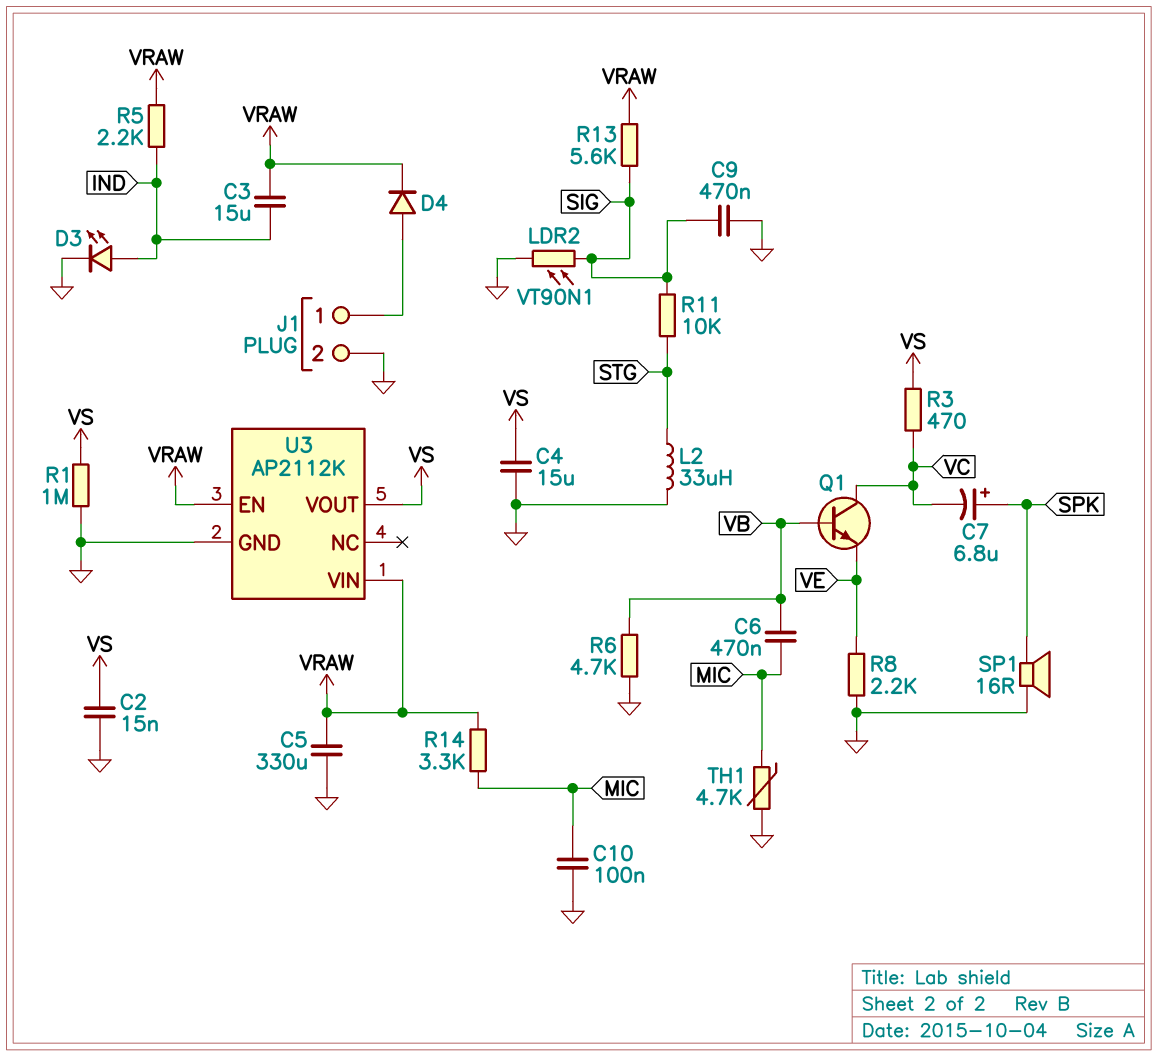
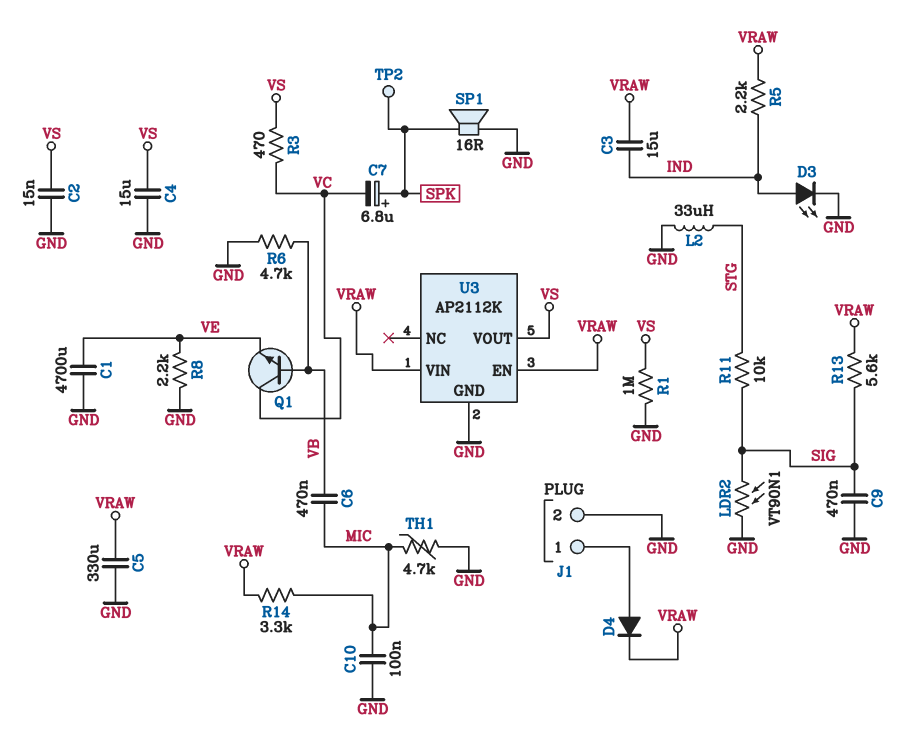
C1: none -> 4700uF (GND, VE)
TP2: none -> test point (SPK)

